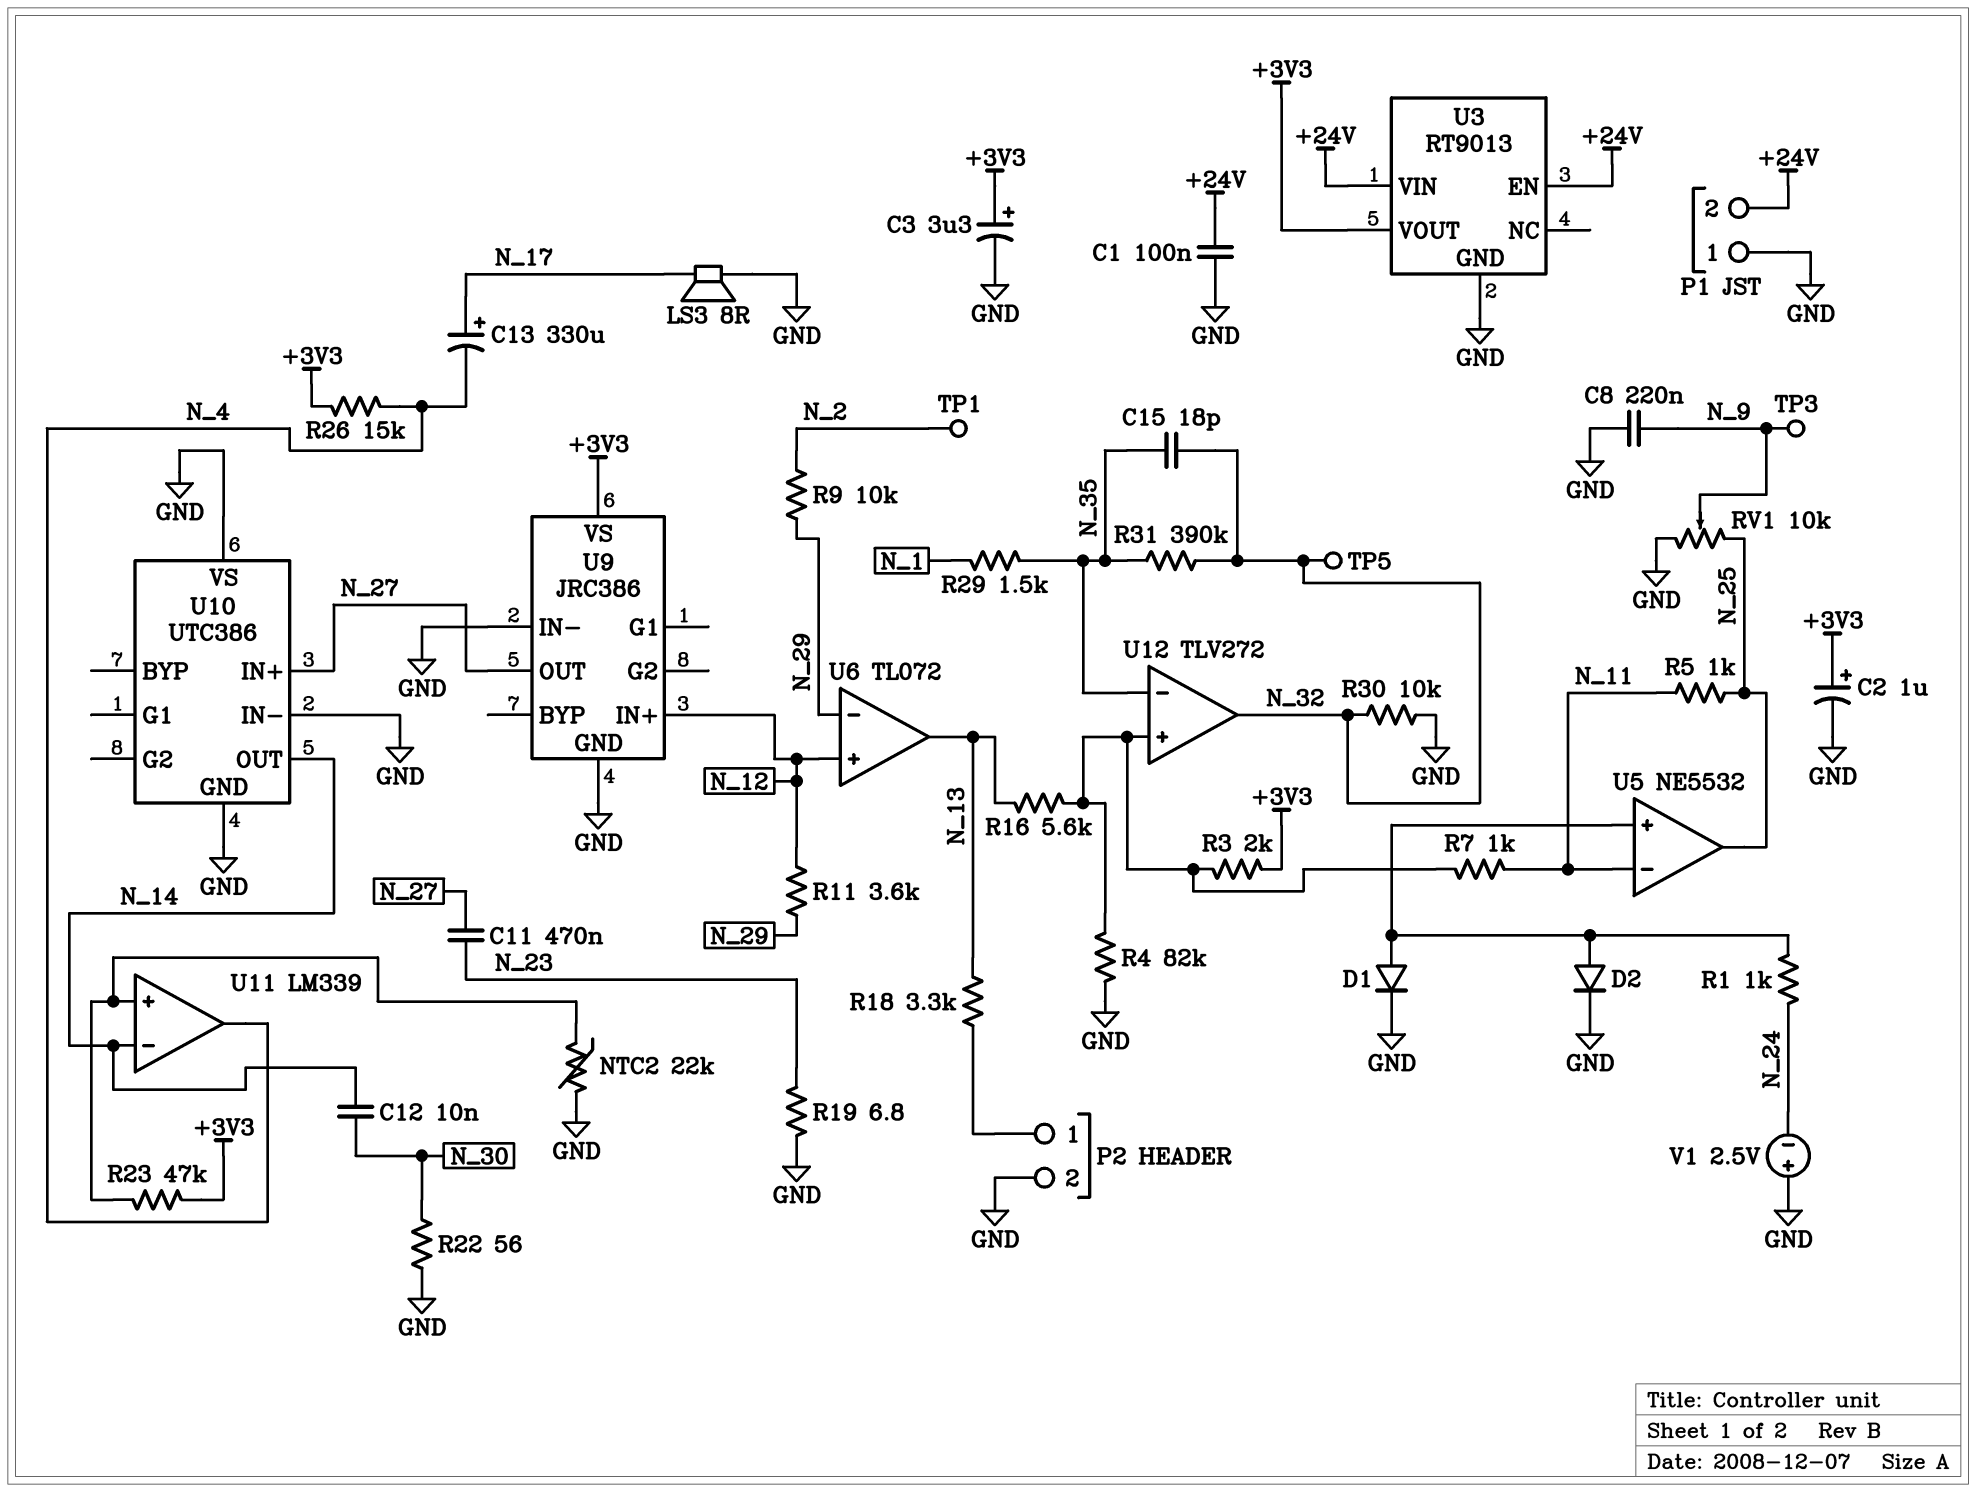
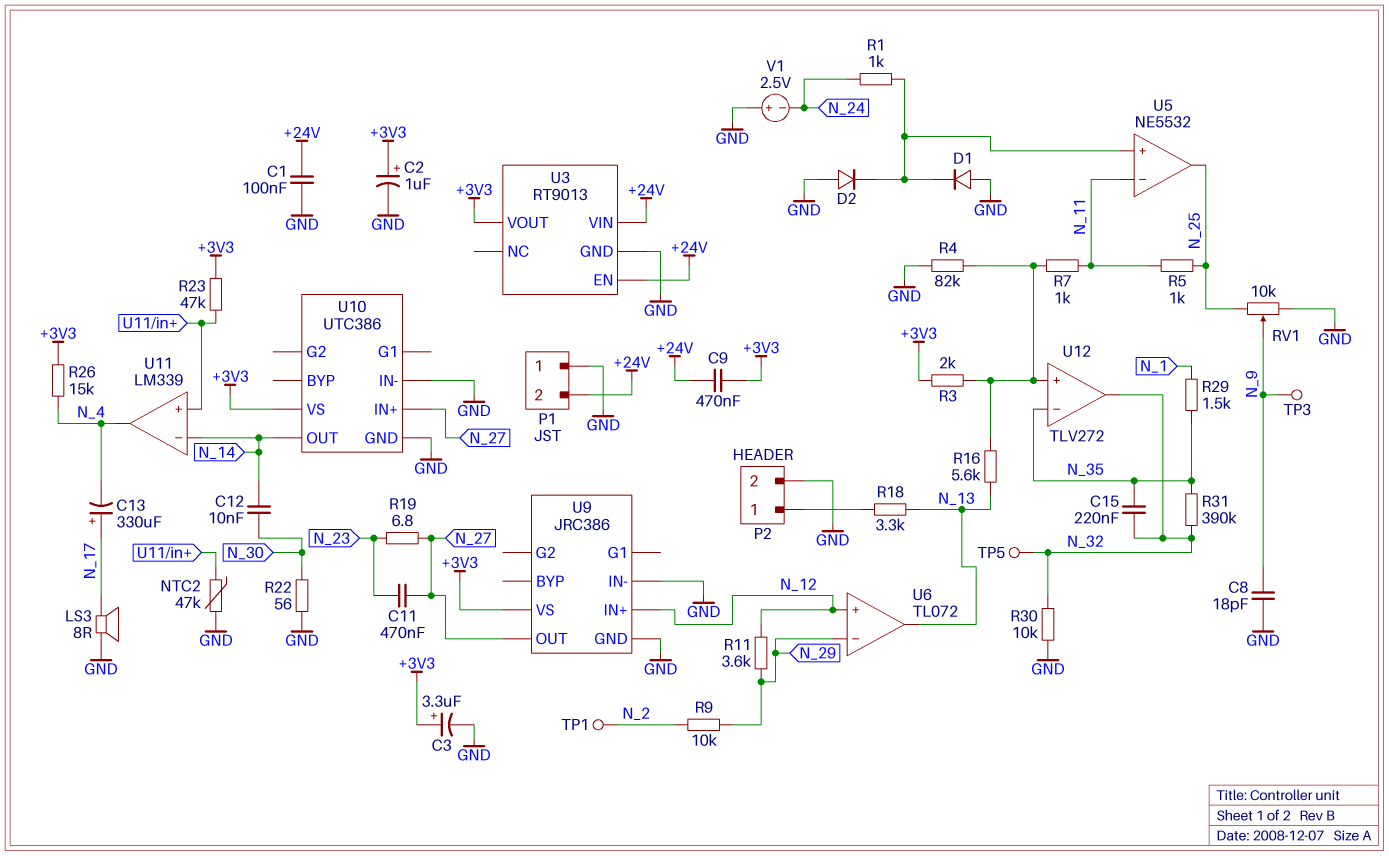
C8: 220nF (GND, N_9) -> 18pF (GND, N_9)
C9: none -> 470nF (+3V3, +24V)
C15: 18pF (N_32, N_35) -> 220nF (N_32, N_35)
D1: diode (A U5/in+, K GND) -> diode (A GND, K U5/in+)
D2: diode (A U5/in+, K GND) -> diode (A GND, K U5/in+)
NTC2: 22k (GND, U11/in+) -> 47k (GND, U11/in+)
R19: 6.8 (GND, N_23) -> 6.8 (N_23, N_27)
U10 pin VS: GND -> +3V3

